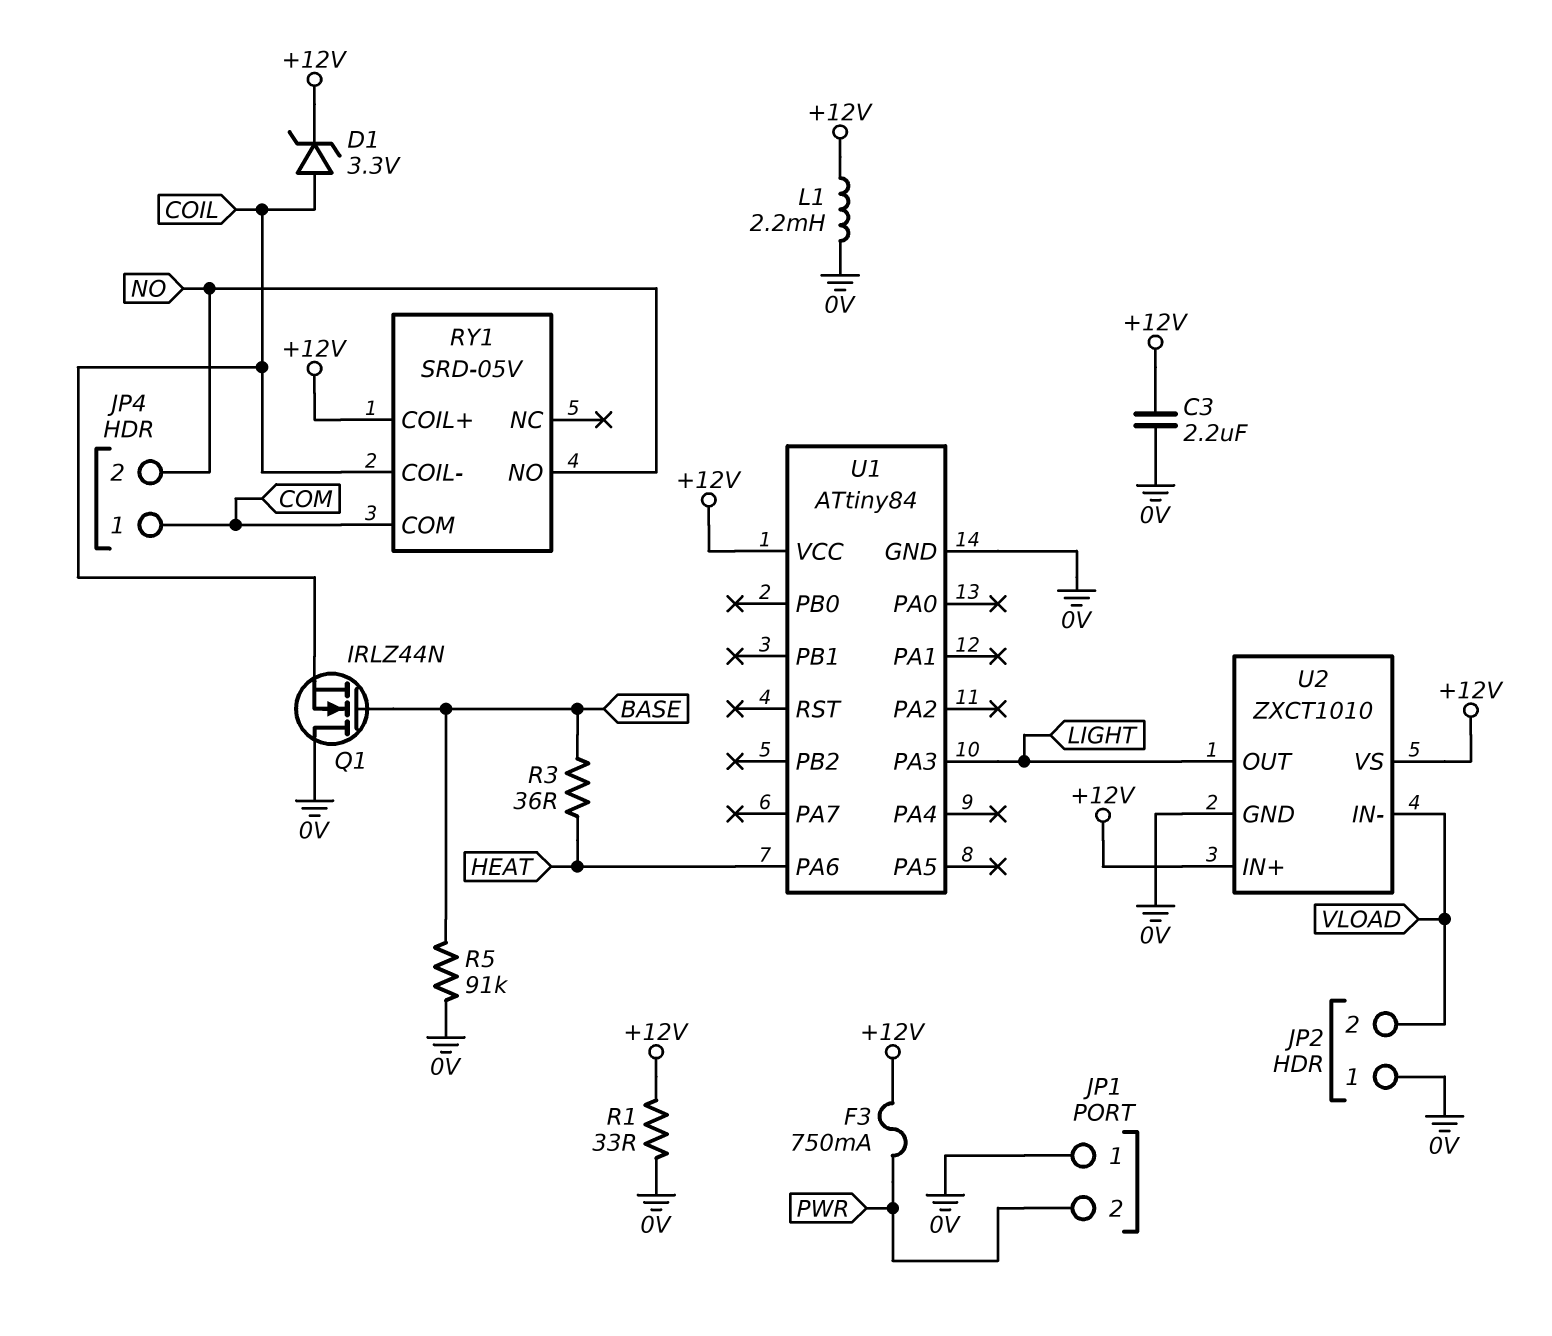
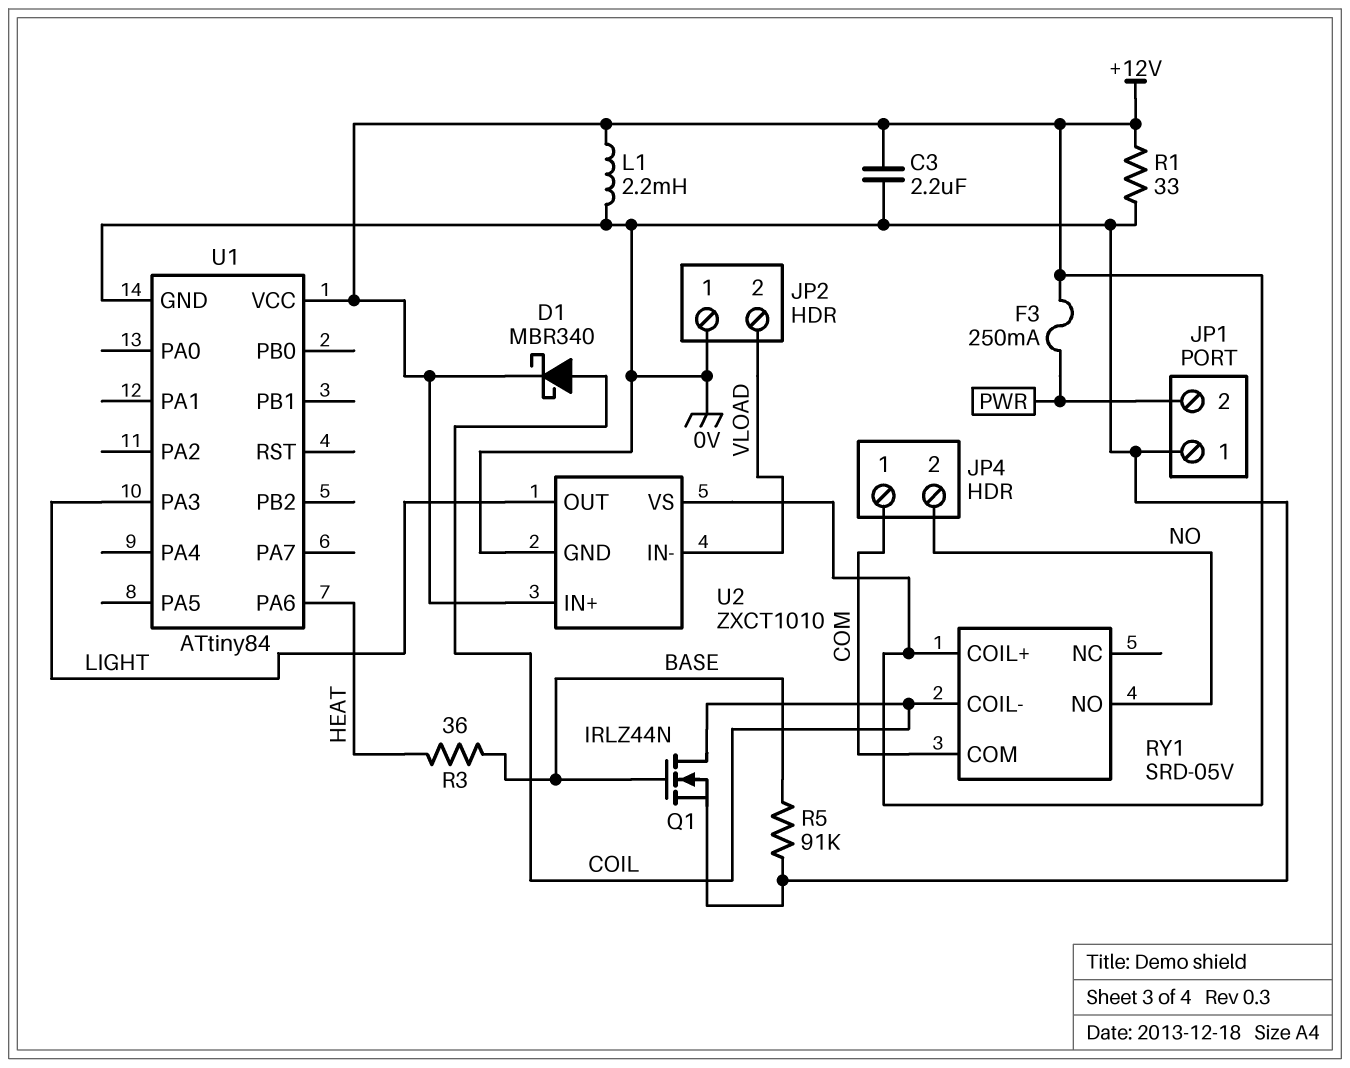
D1: zener 3.3V (A COIL, K +12V) -> schottky MBR340 (A COIL, K +12V)
F3: 750mA (+12V, PWR) -> 250mA (+12V, PWR)
Q1: NMOS IRLZ44N (G BASE, D 0V, S COIL) -> NMOS IRLZ44N (G BASE, D COIL, S 0V)

